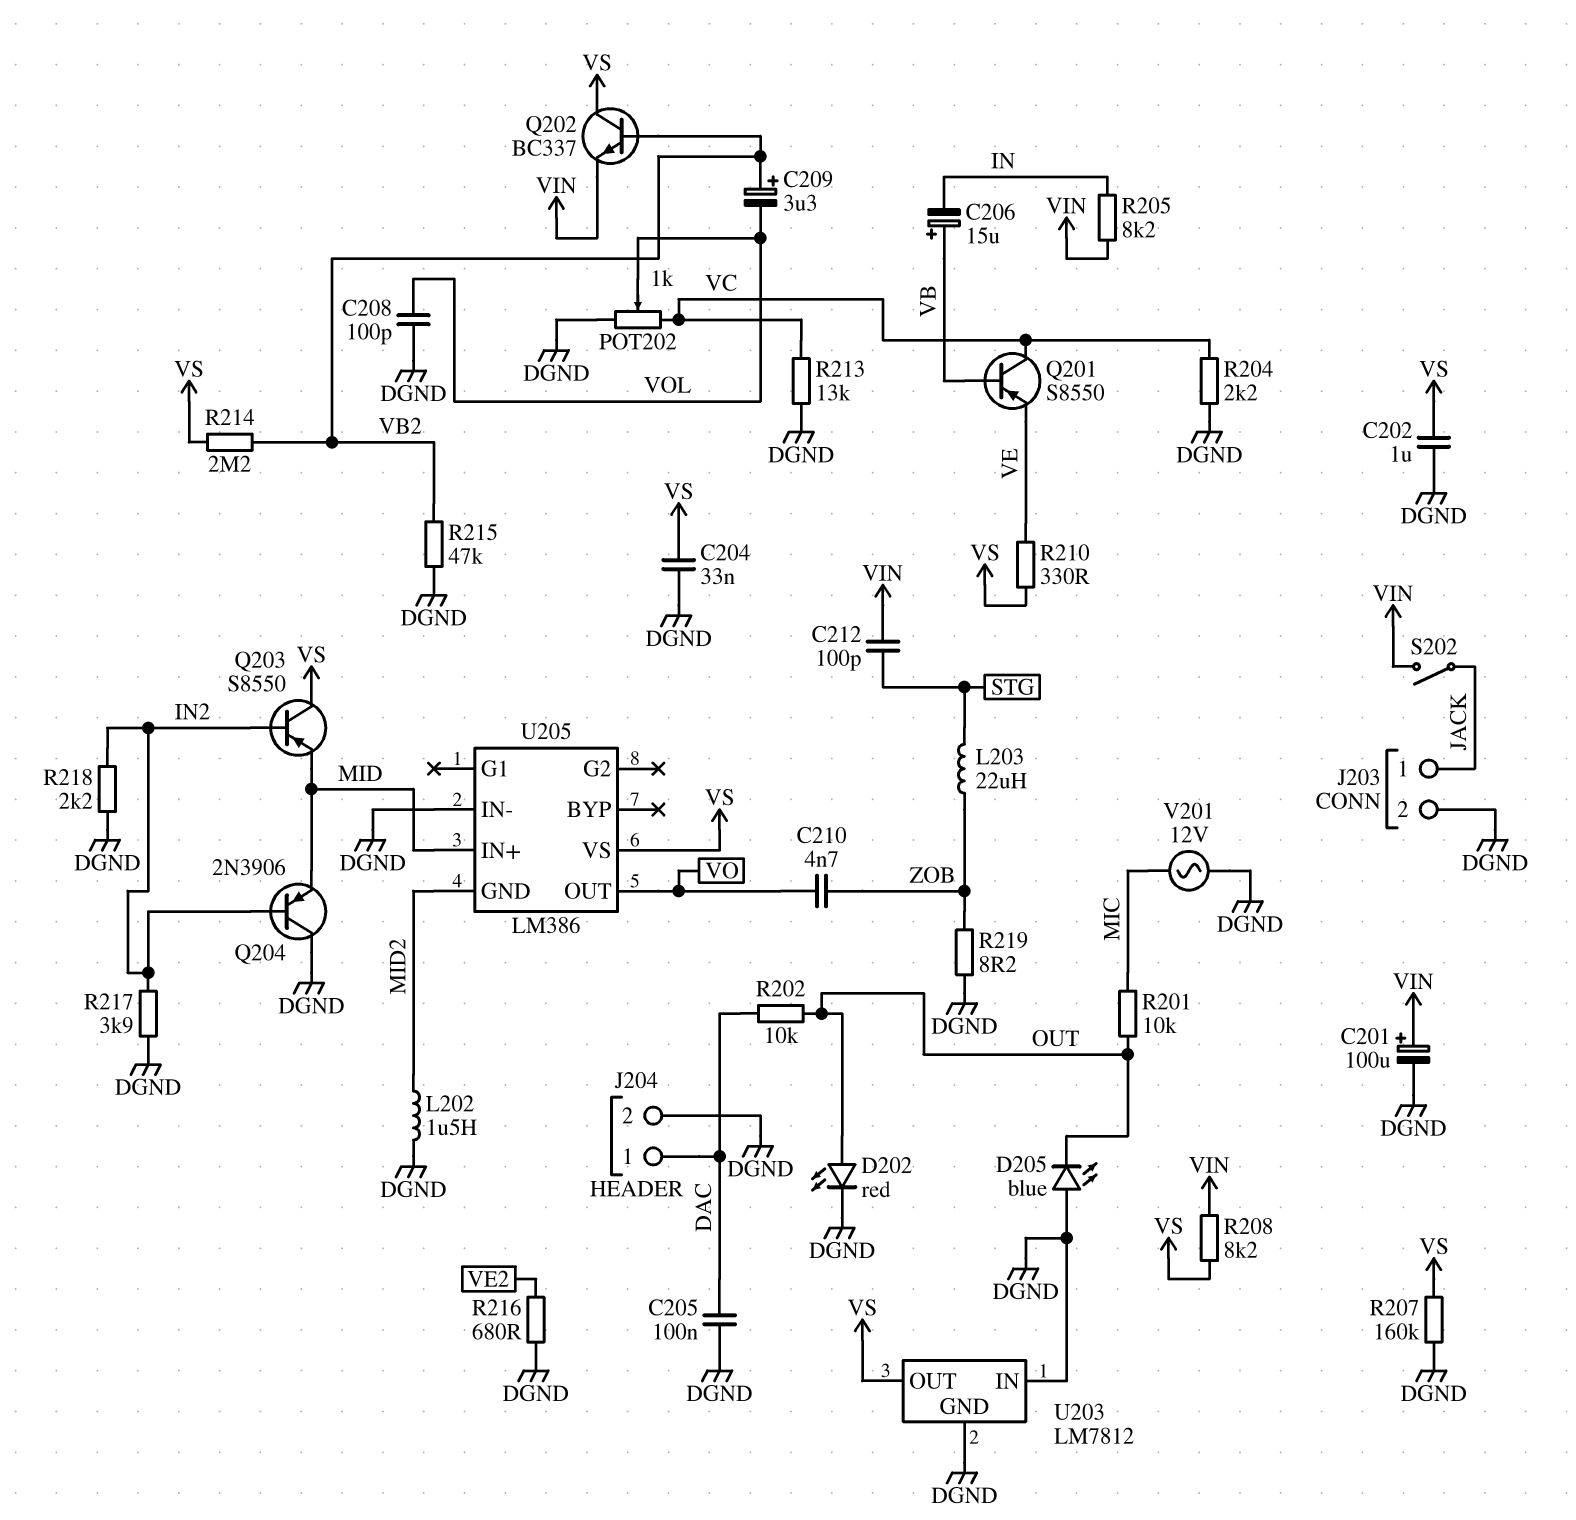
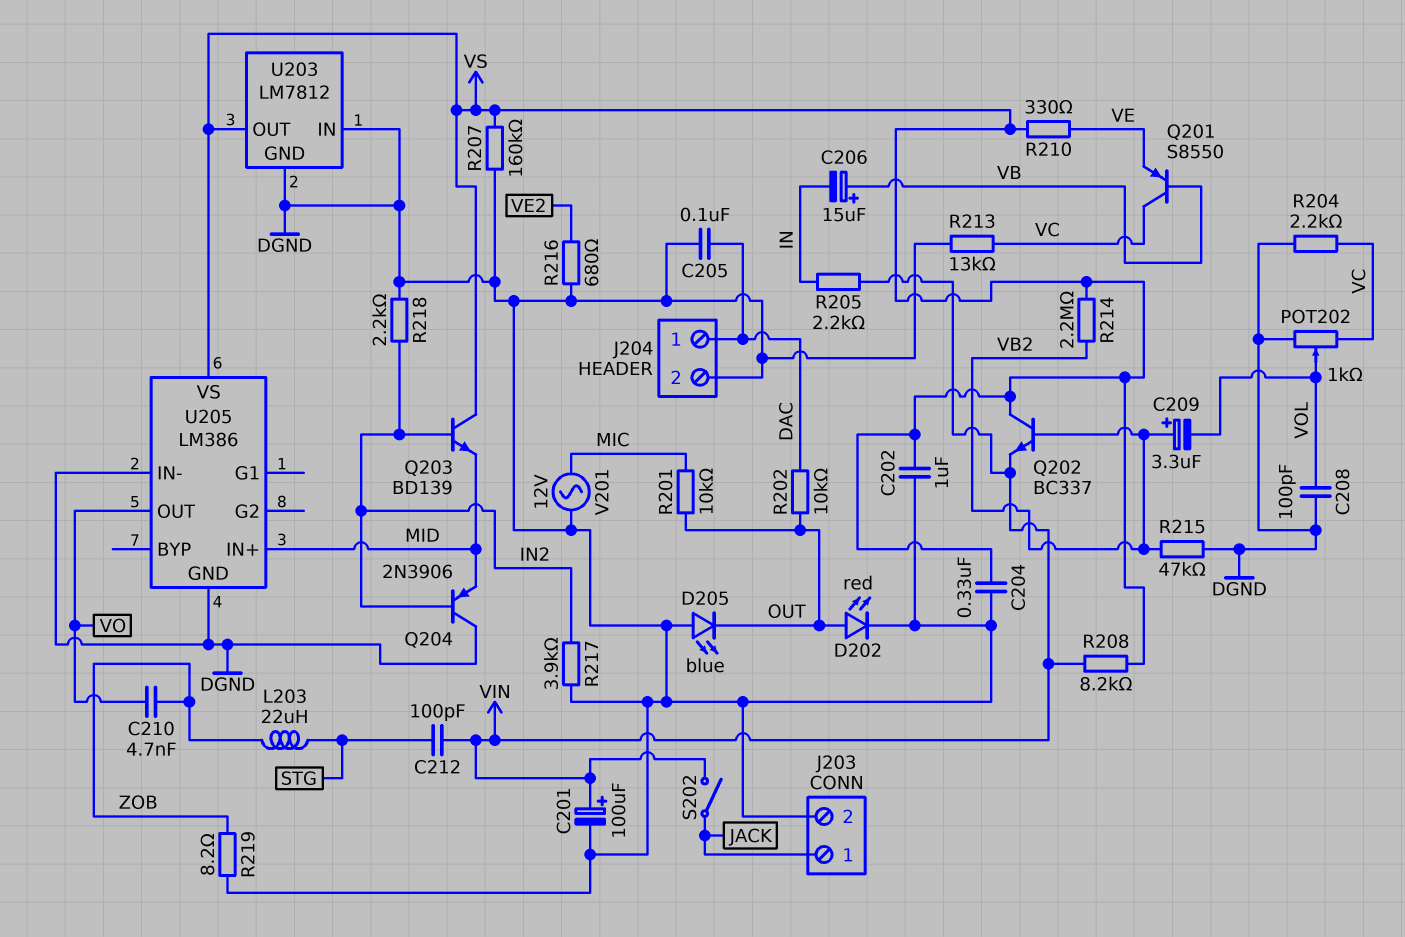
C204: 33nF (DGND, VS) -> 330nF (DGND, VS)
L202: 1.5uH (DGND, MID2) -> none
Q203: PNP S8550 (B IN2, C VS, E MID) -> NPN BD139 (B IN2, C VS, E MID)
R205: 8.2k (IN, VIN) -> 2.2k (IN, VIN)
U205 pin GND: MID2 -> DGND

